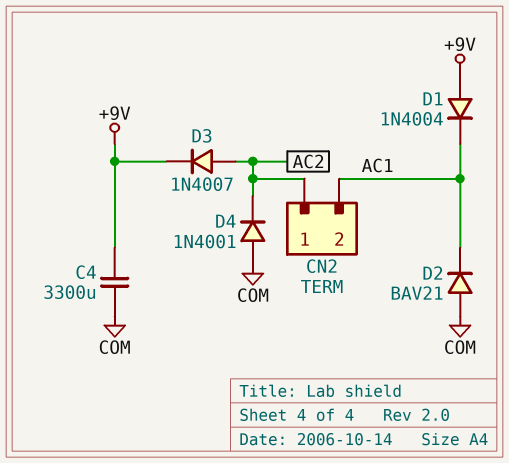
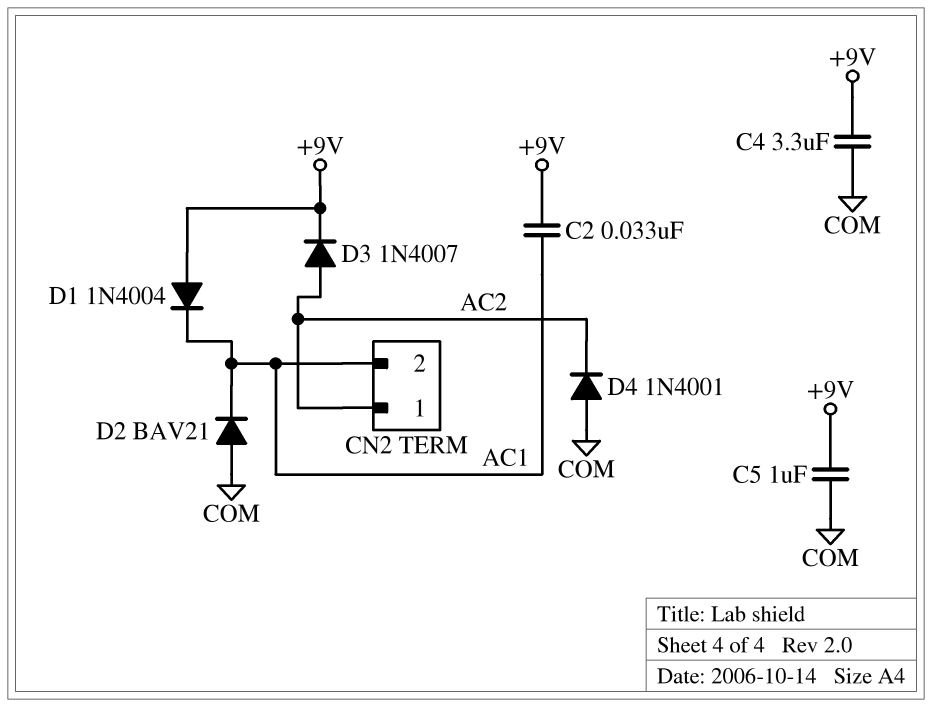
C2: none -> 33nF (+9V, AC1)
C4: 3300uF (+9V, COM) -> 3.3uF (+9V, COM)
C5: none -> 1uF (+9V, COM)

